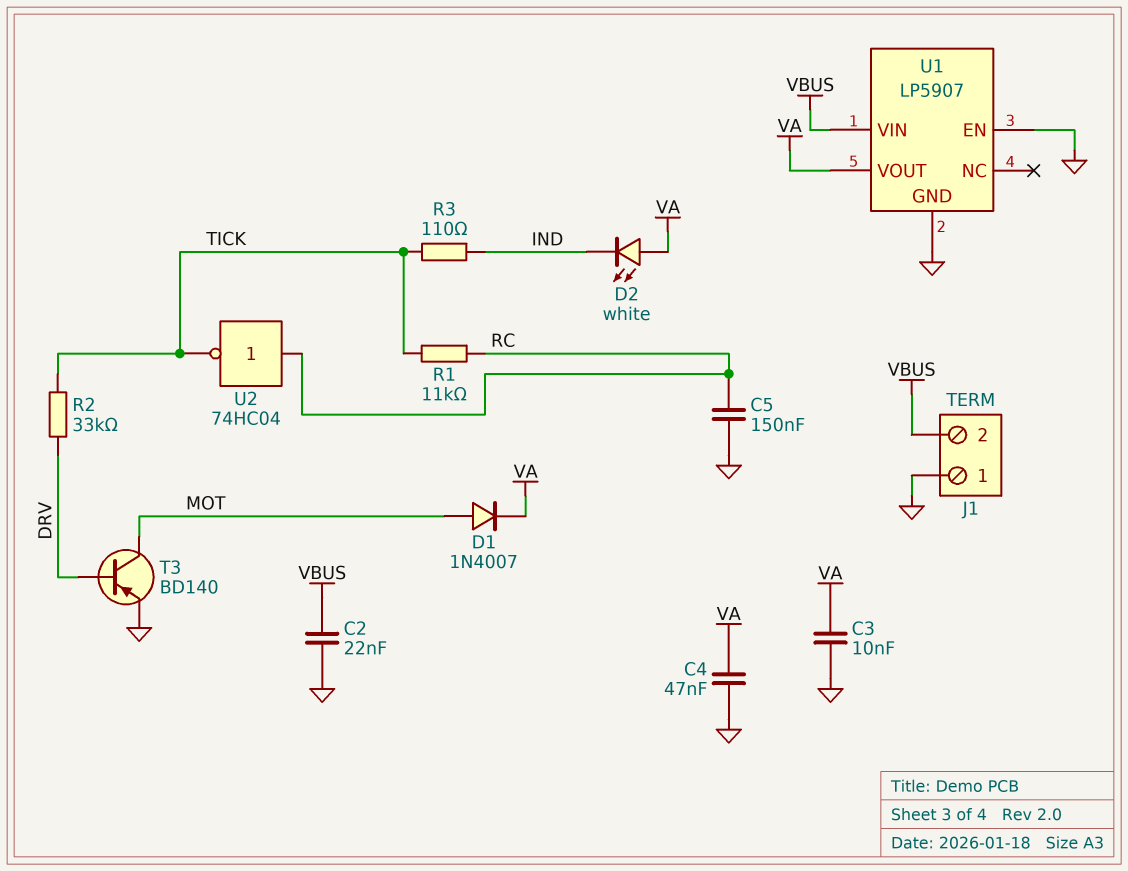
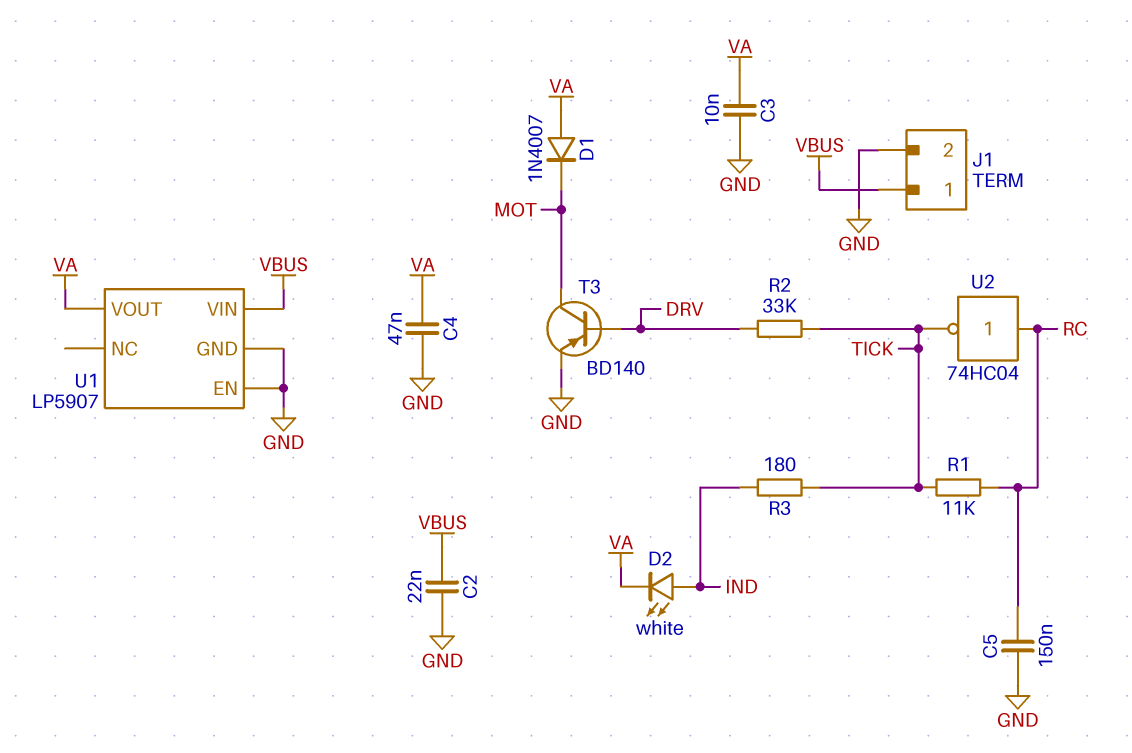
D1: diode 1N4007 (A MOT, K VA) -> diode 1N4007 (A VA, K MOT)
D2: LED white (A VA, K IND) -> LED white (A IND, K VA)
J1 pin 1: GND -> VBUS
J1 pin 2: VBUS -> GND
R3: 110 (IND, TICK) -> 180 (IND, TICK)

